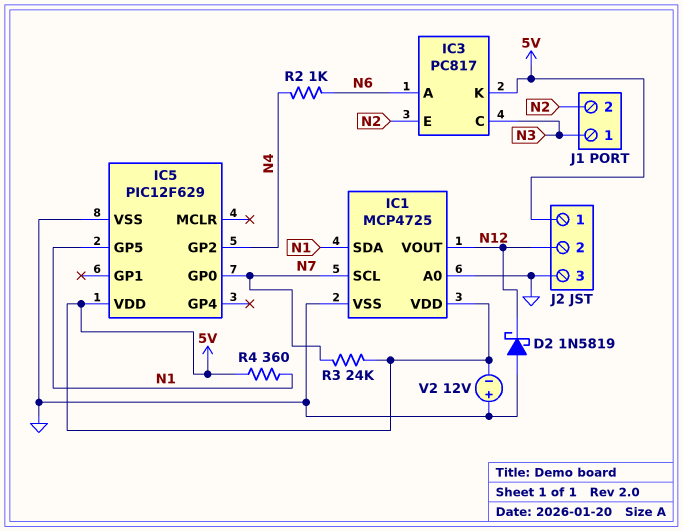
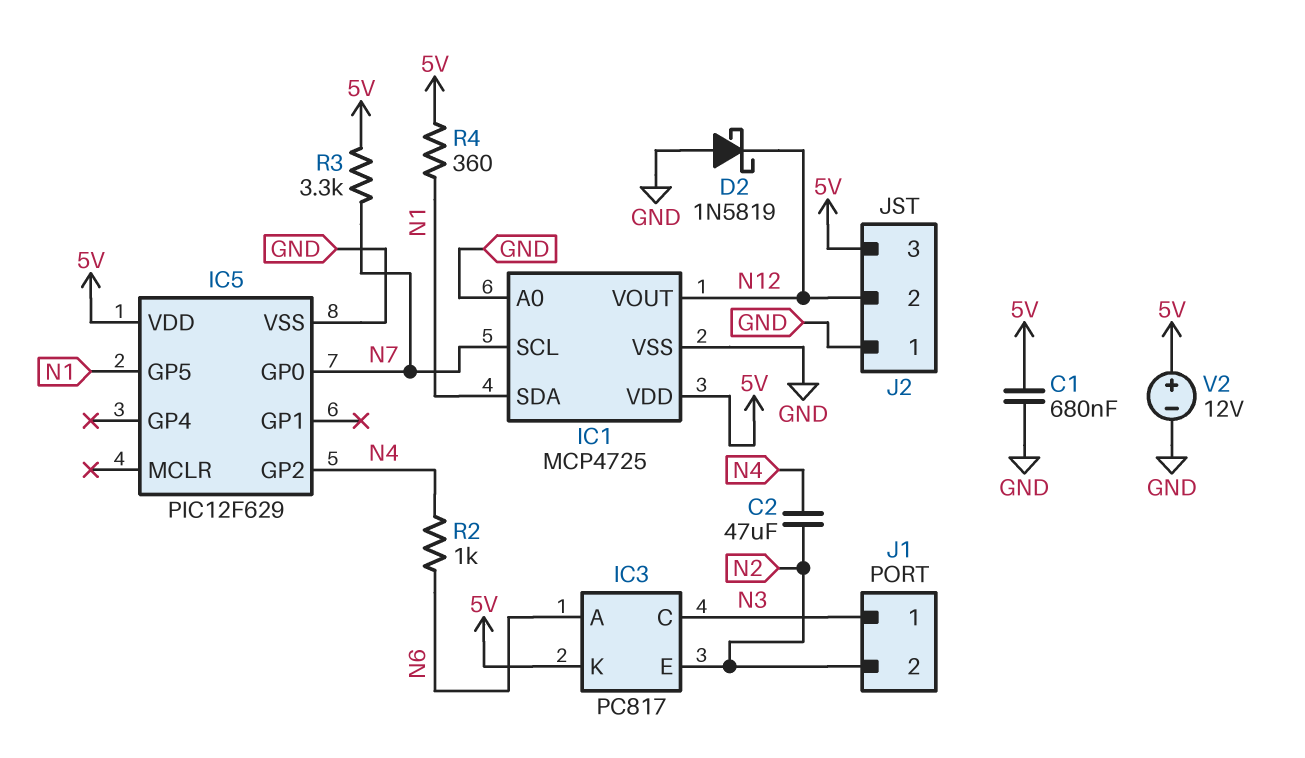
C1: none -> 680nF (5V, GND)
C2: none -> 47uF (N2, N4)
J2 pin 1: 5V -> GND
J2 pin 3: GND -> 5V
R3: 24k (5V, N7) -> 3.3k (5V, N7)
V2: 12V (plus GND, minus 5V) -> 12V (plus 5V, minus GND)

